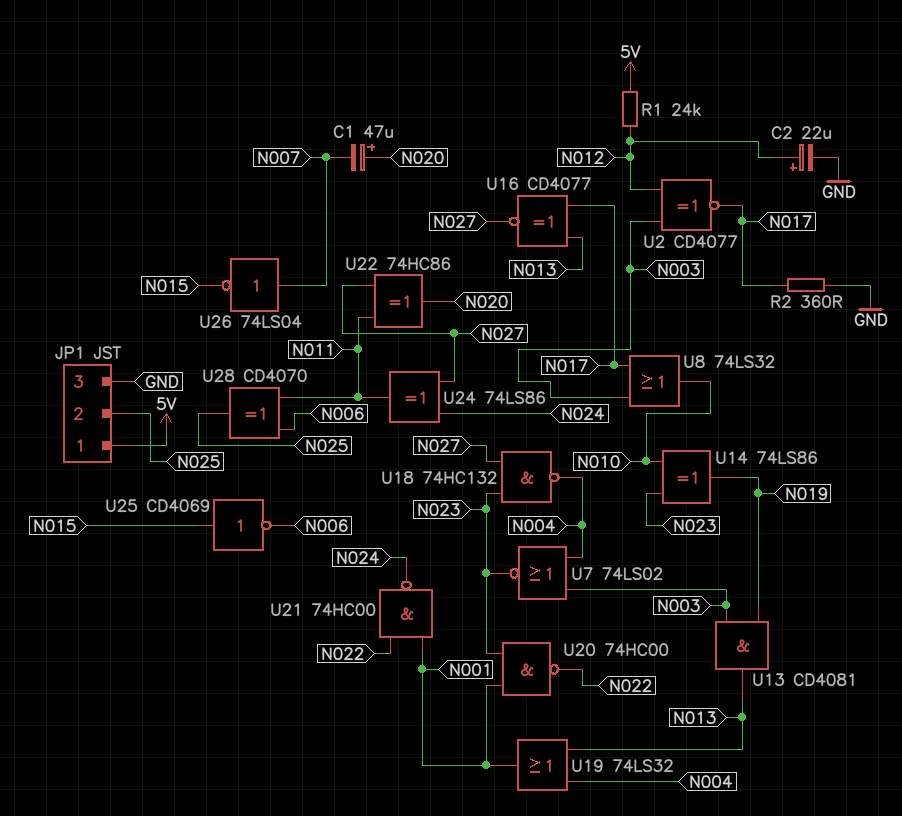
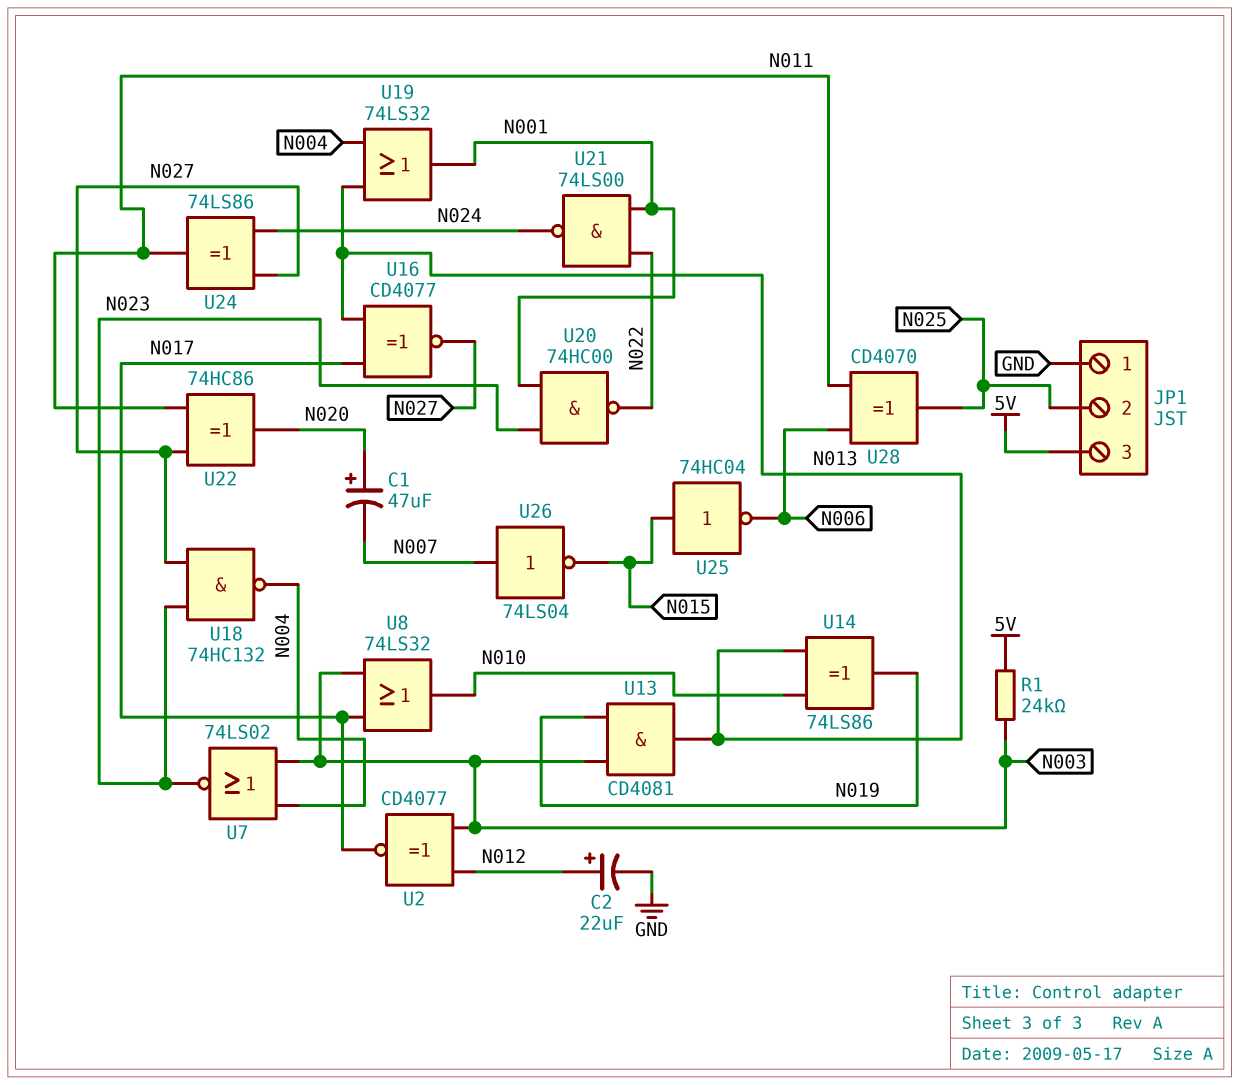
JP1 pin 1: 5V -> GND
JP1 pin 3: GND -> 5V
R1: 24k (5V, N012) -> 24k (5V, N003)
R2: 360 (GND, N017) -> none
U14: XOR 74LS86 (in N010, in N023, out N019) -> XOR 74LS86 (in N010, in N013, out N019)
U21: NAND 74HC00 (in N001, in N022, out N024) -> NAND 74LS00 (in N001, in N022, out N024)
U25: NOT CD4069 (in N015, out N006) -> NOT 74HC04 (in N015, out N006)

